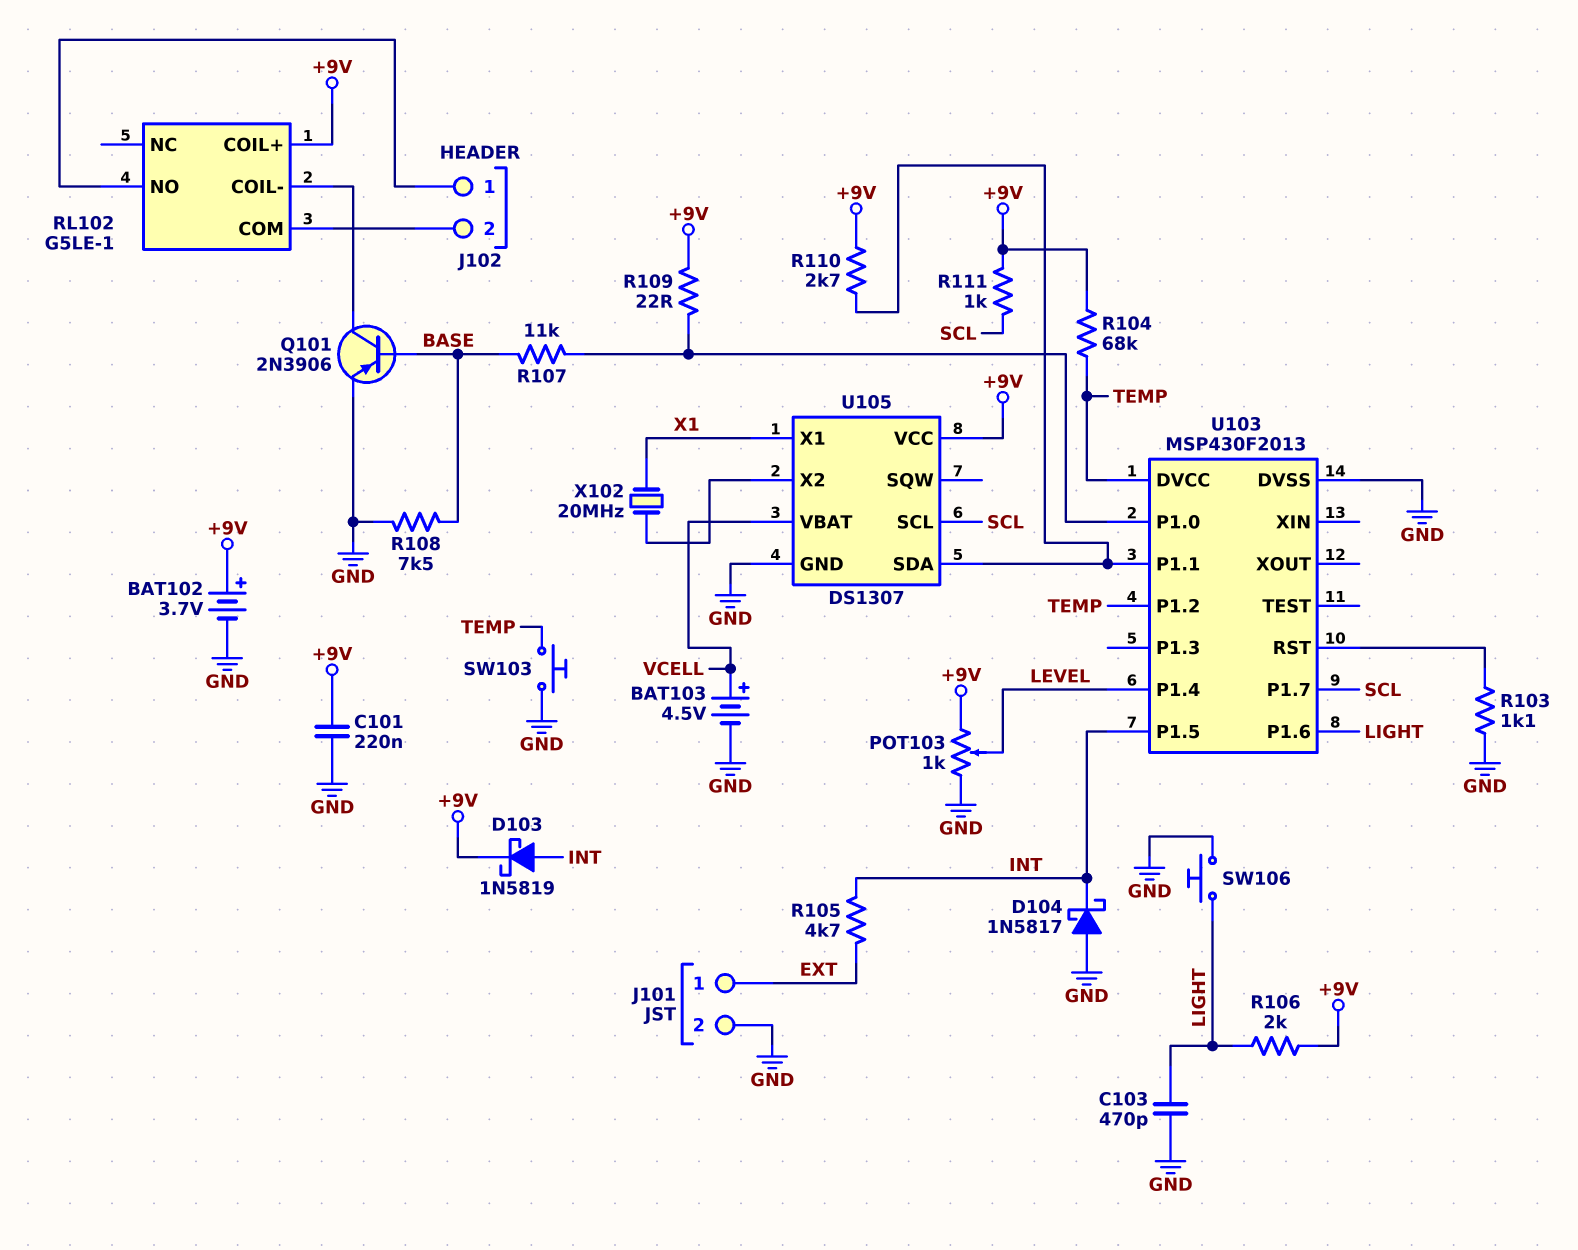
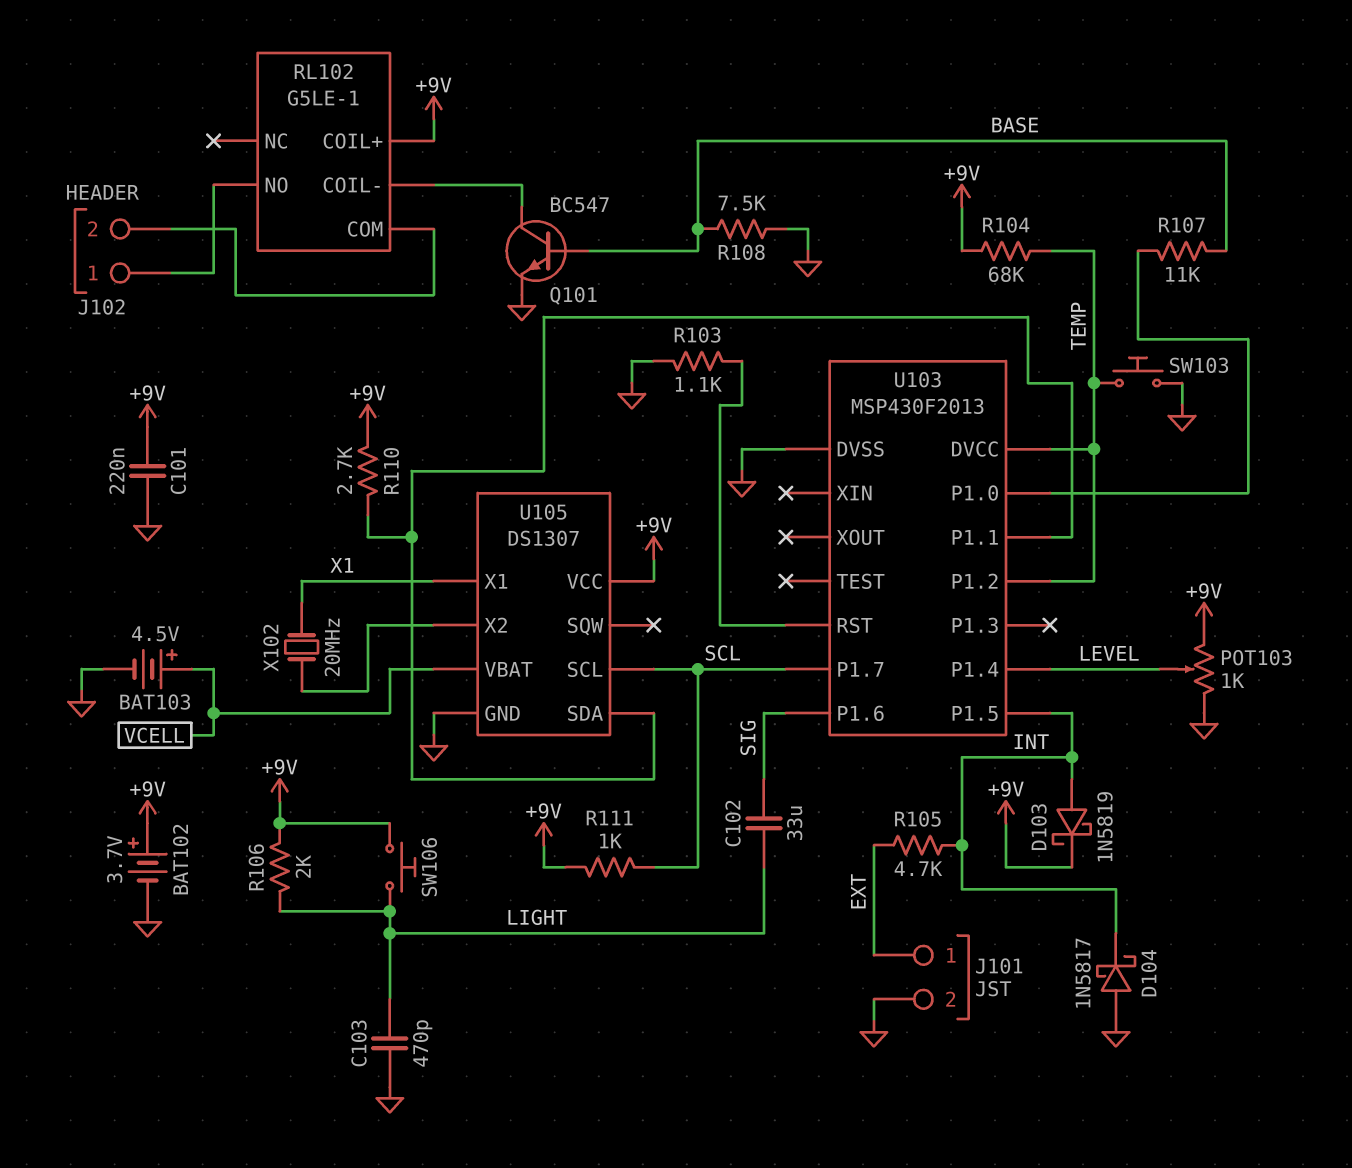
C102: none -> 33uF (LIGHT, SIG)
Q101: PNP 2N3906 (B BASE, C RL102/COIL-, E GND) -> NPN BC547 (B BASE, C RL102/COIL-, E GND)
R109: 22 (+9V, U103/P1.0) -> none
SW106: button (GND, LIGHT) -> button (+9V, LIGHT)
U103 pin P1.6: LIGHT -> SIG

